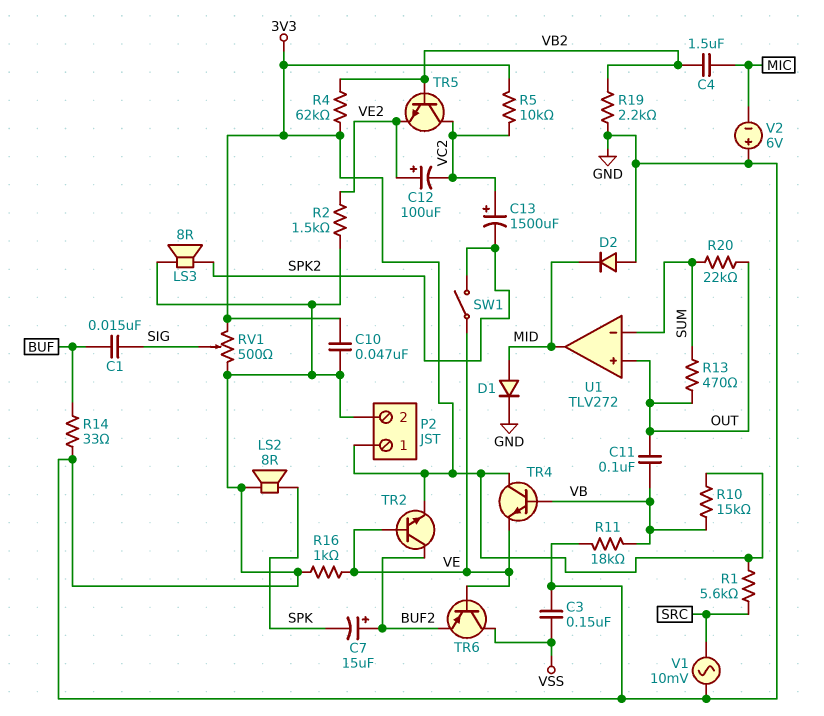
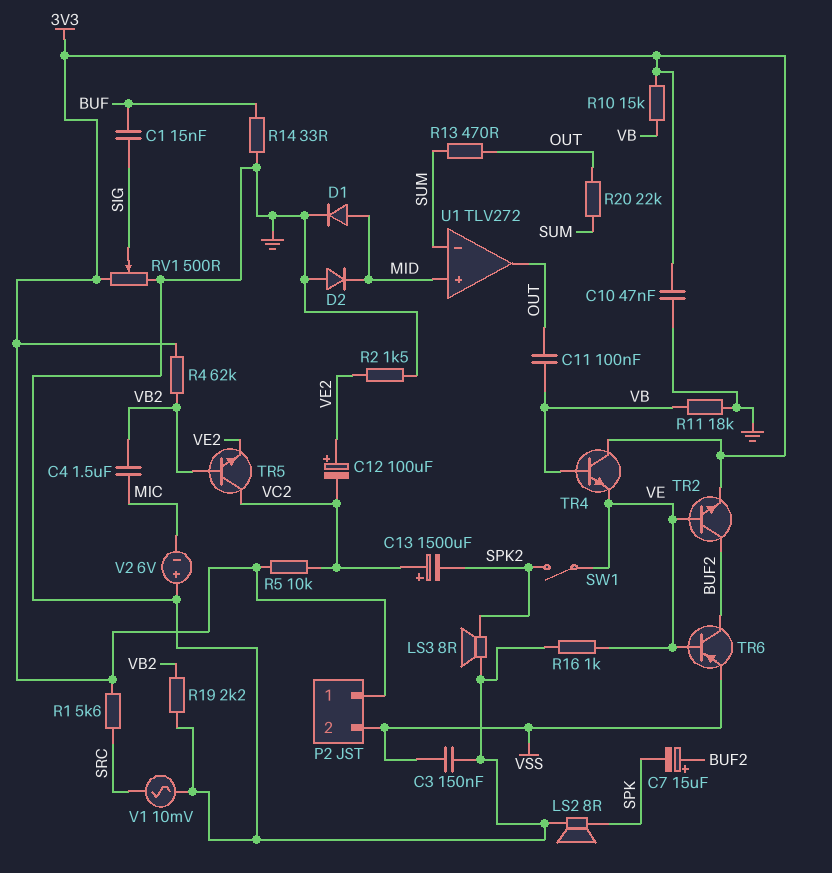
P2 pin 2: GND -> VSS
TR6: PNP (B VE, C VSS, E BUF2) -> PNP (B VE, C BUF2, E VSS)
U1 pin in+: OUT -> MID
U1 pin out: MID -> OUT

